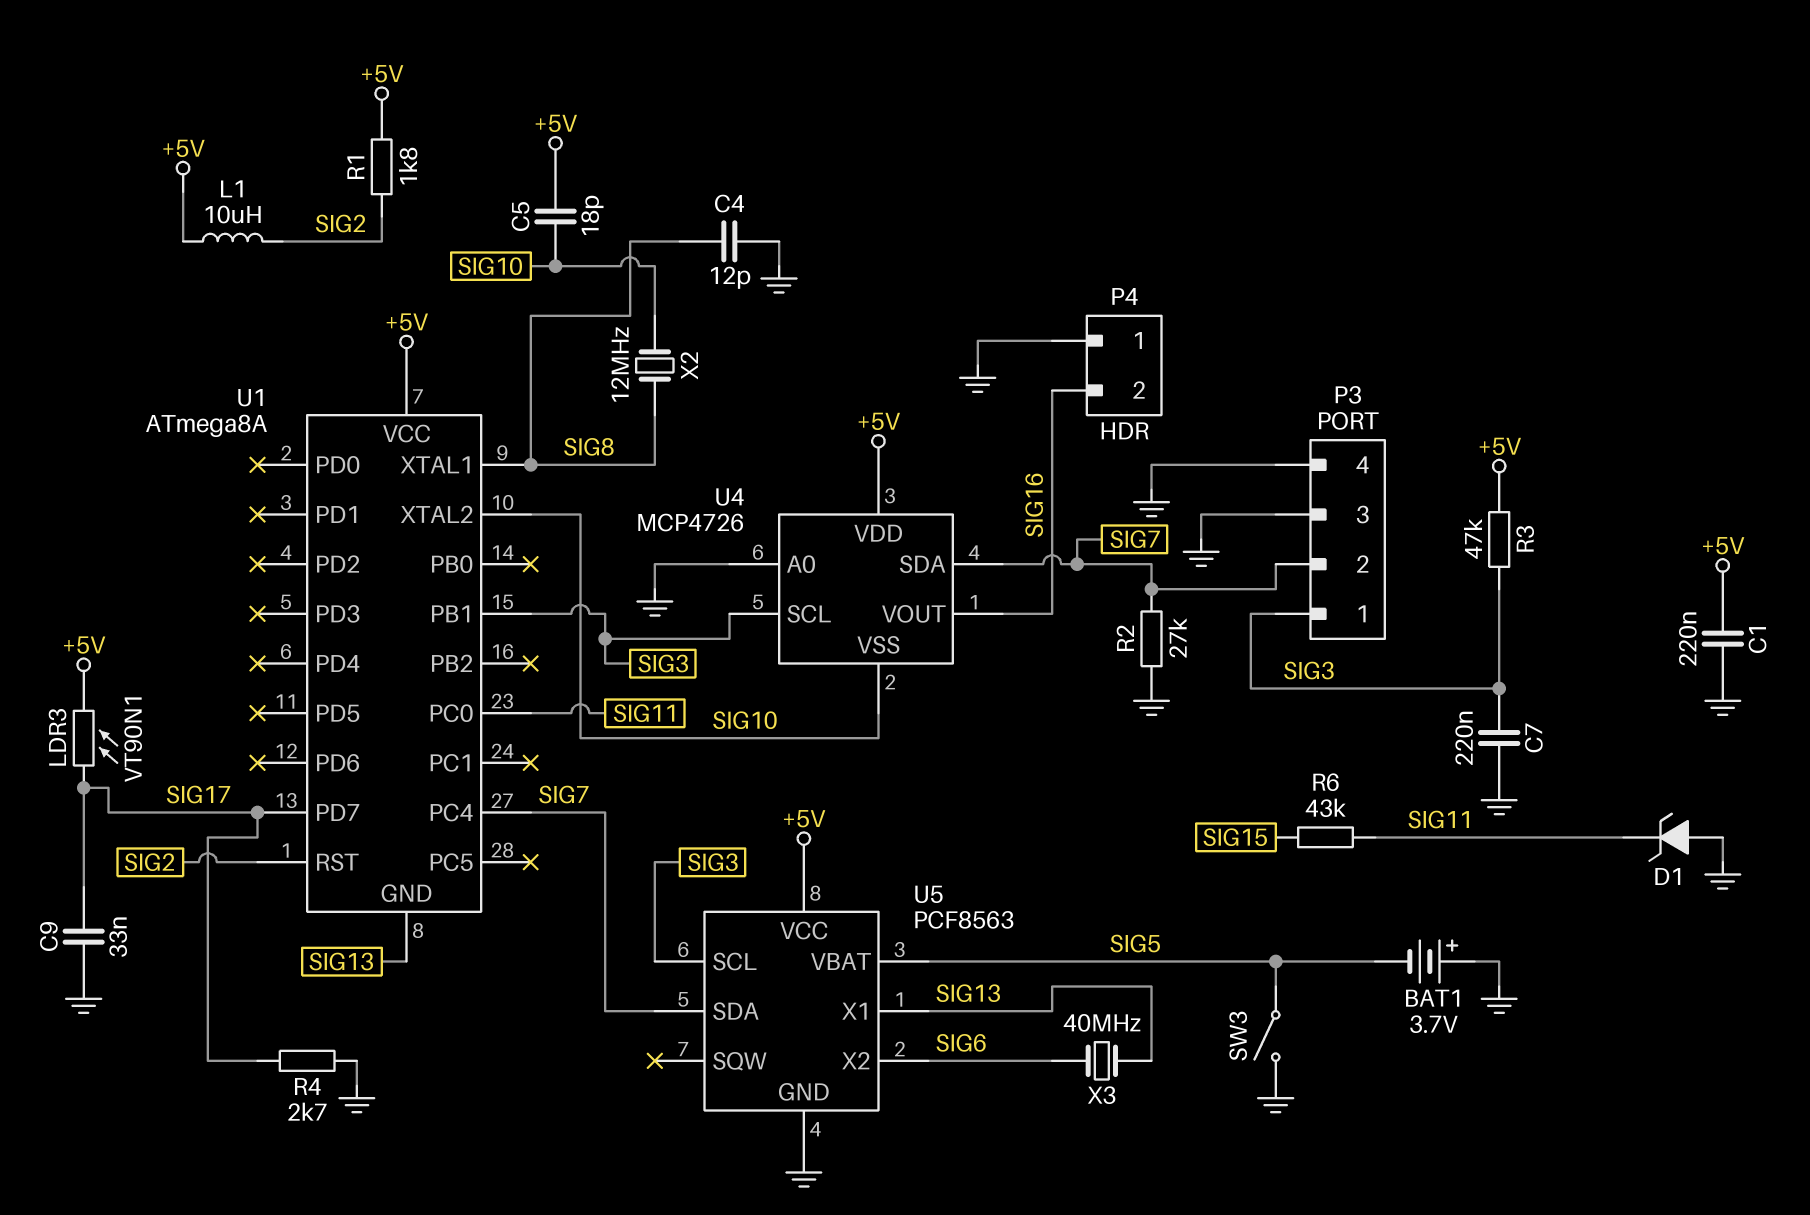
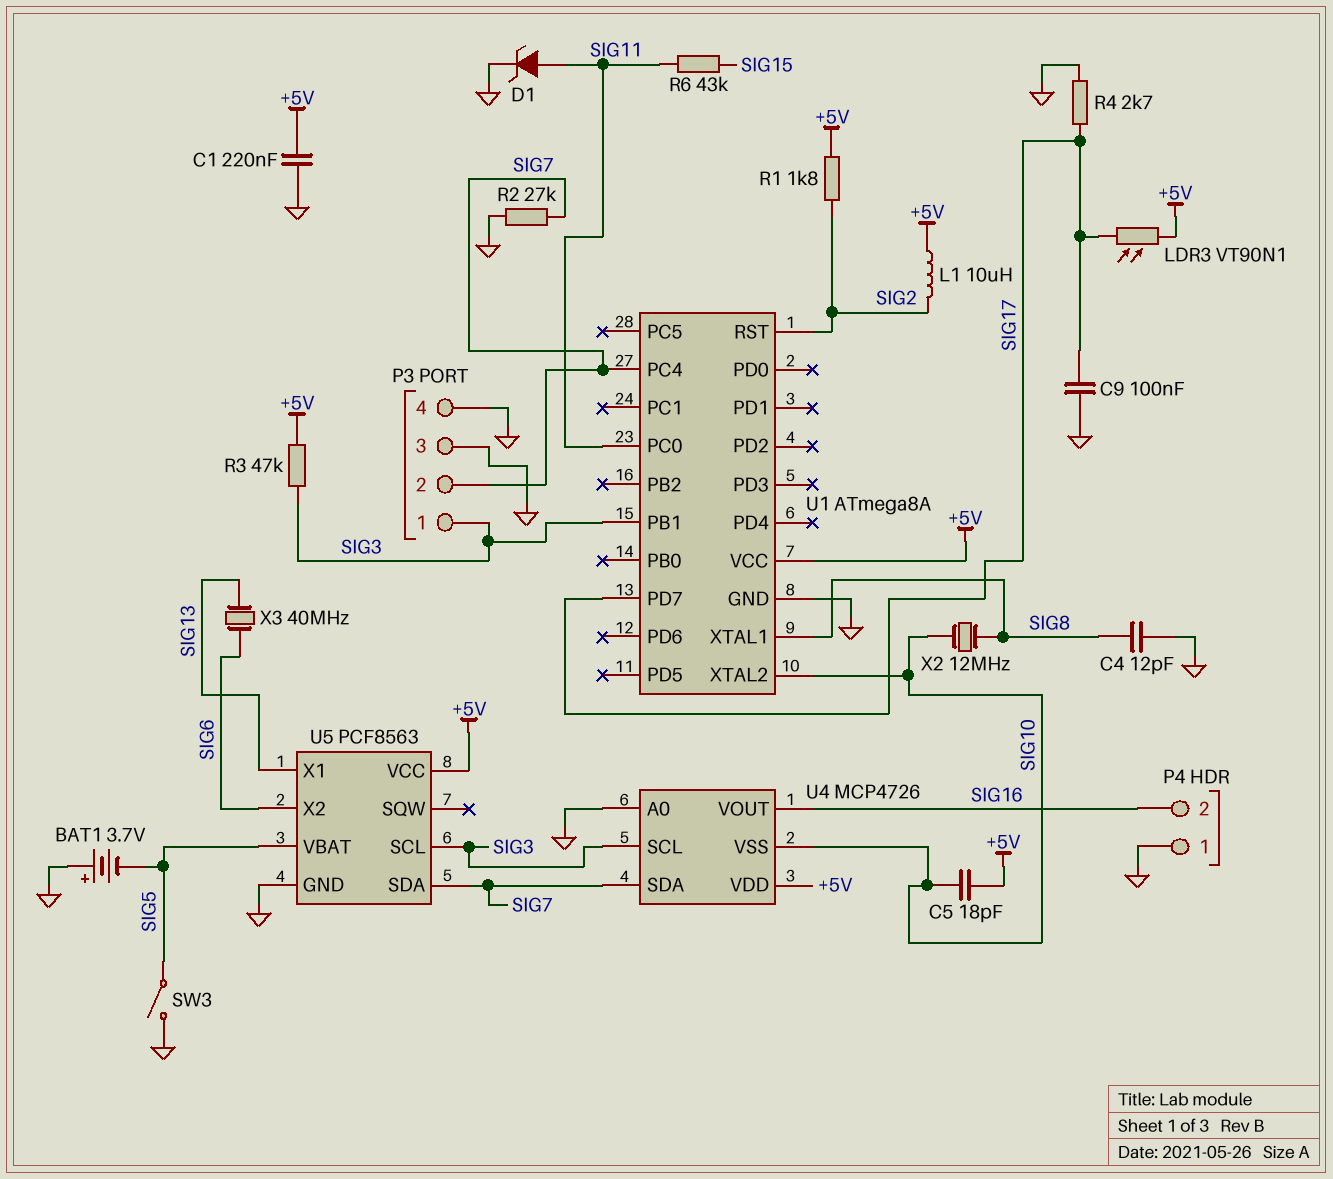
C7: 220nF (GND, SIG3) -> none
C9: 33nF (GND, SIG17) -> 100nF (GND, SIG17)
D1: zener (A GND, K SIG11) -> zener (A SIG11, K GND)
U1 pin GND: SIG13 -> GND

